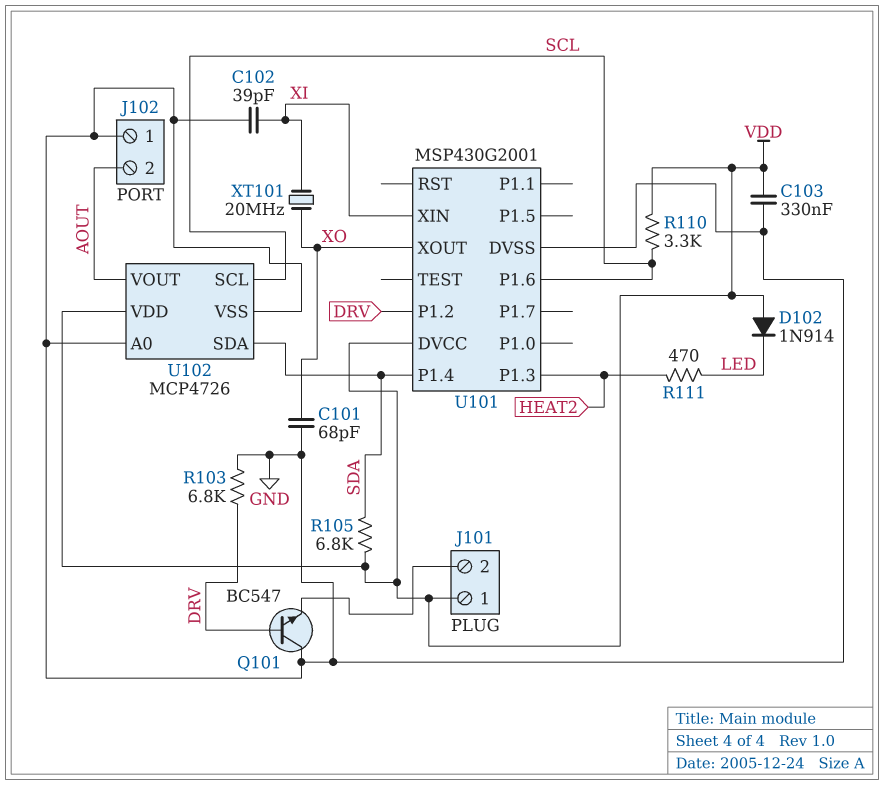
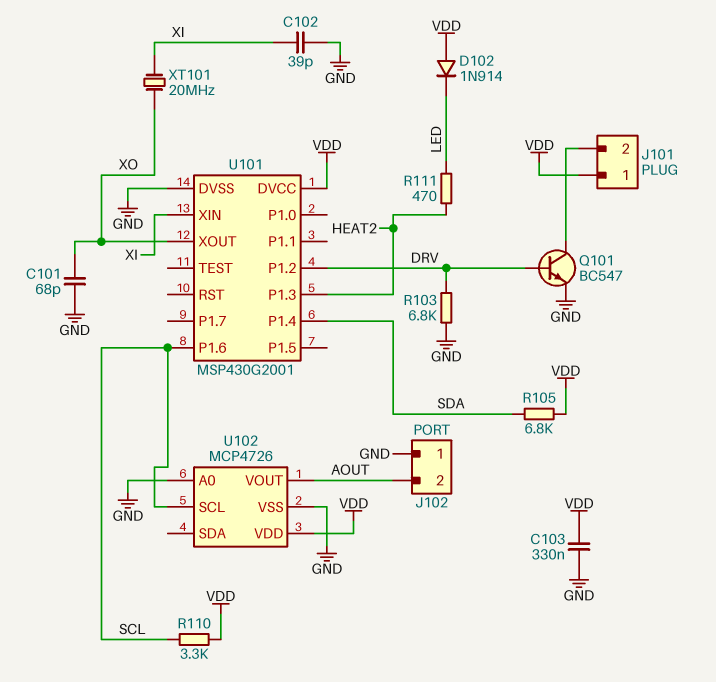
Q101: NPN BC547 (B DRV, C GND, E J101/2) -> NPN BC547 (B DRV, C J101/2, E GND)
U102 pin SDA: SDA -> none

